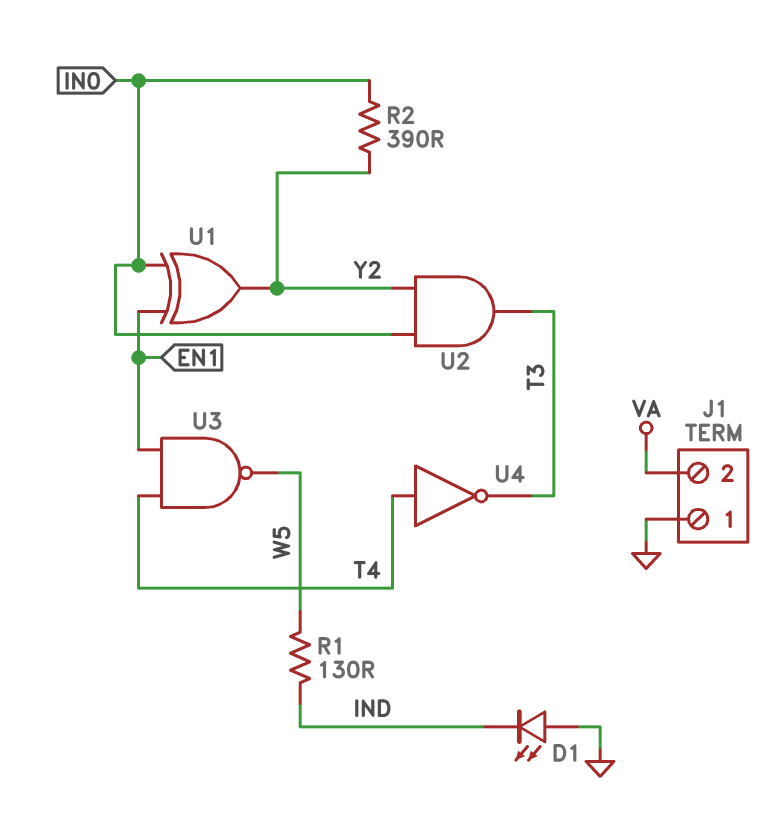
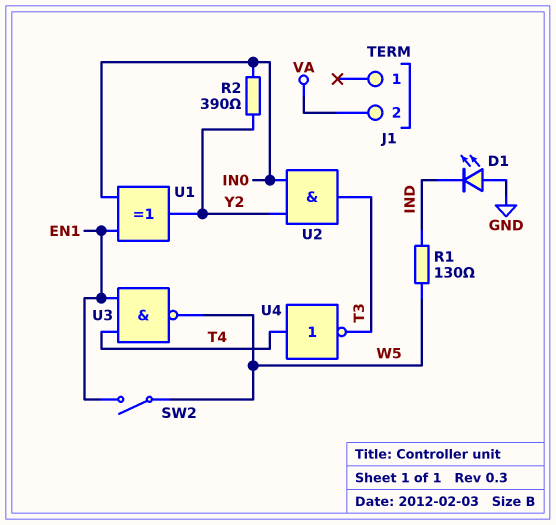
J1 pin 1: GND -> none
SW2: none -> switch (EN1, W5)

